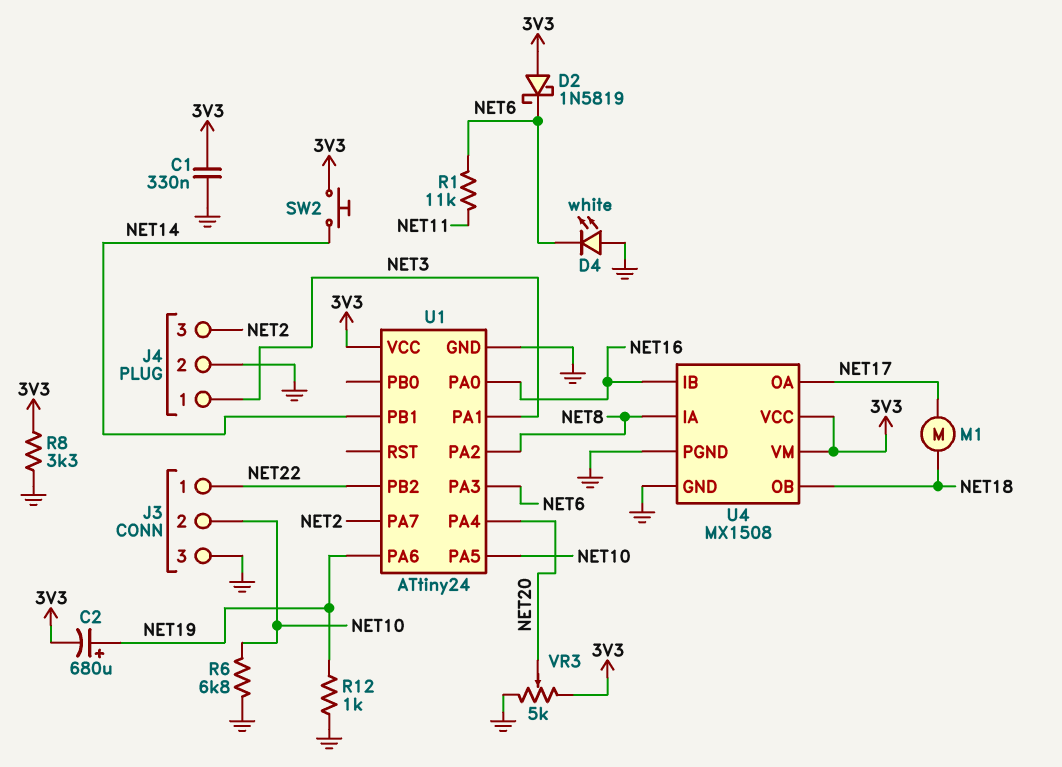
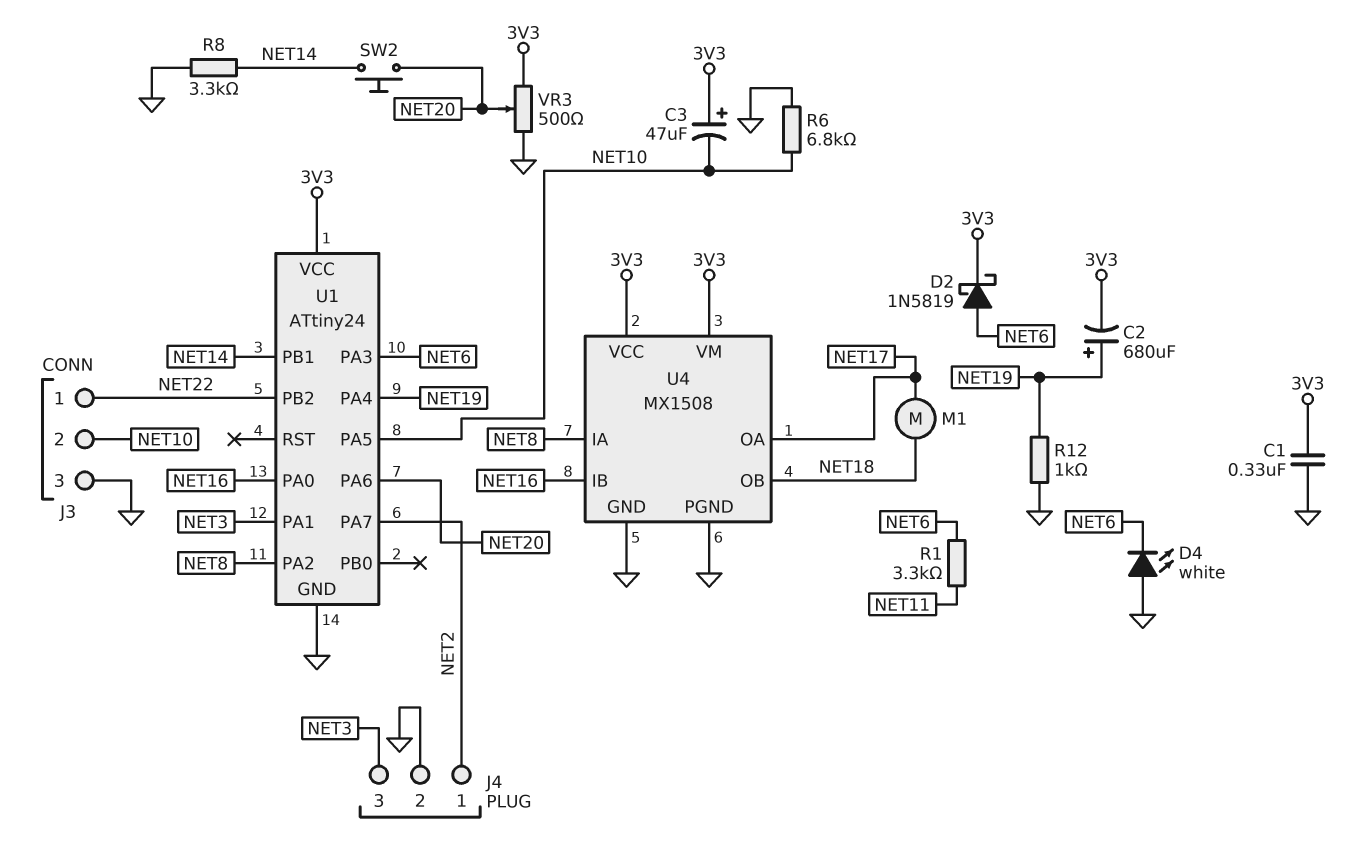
C3: none -> 47uF (plus 3V3, minus NET10)
D2: schottky 1N5819 (A 3V3, K NET6) -> schottky 1N5819 (A NET6, K 3V3)
J4 pin 1: NET3 -> NET2
J4 pin 3: NET2 -> NET3
R1: 11k (NET6, NET11) -> 3.3k (NET6, NET11)
R8: 3.3k (3V3, GND) -> 3.3k (GND, NET14)
SW2: button (3V3, NET14) -> button (NET14, NET20)
U1 pin PA4: NET20 -> NET19
U1 pin PA6: NET19 -> NET20
VR3: 5k (3V3, GND, wiper NET20) -> 500 (3V3, GND, wiper NET20)

